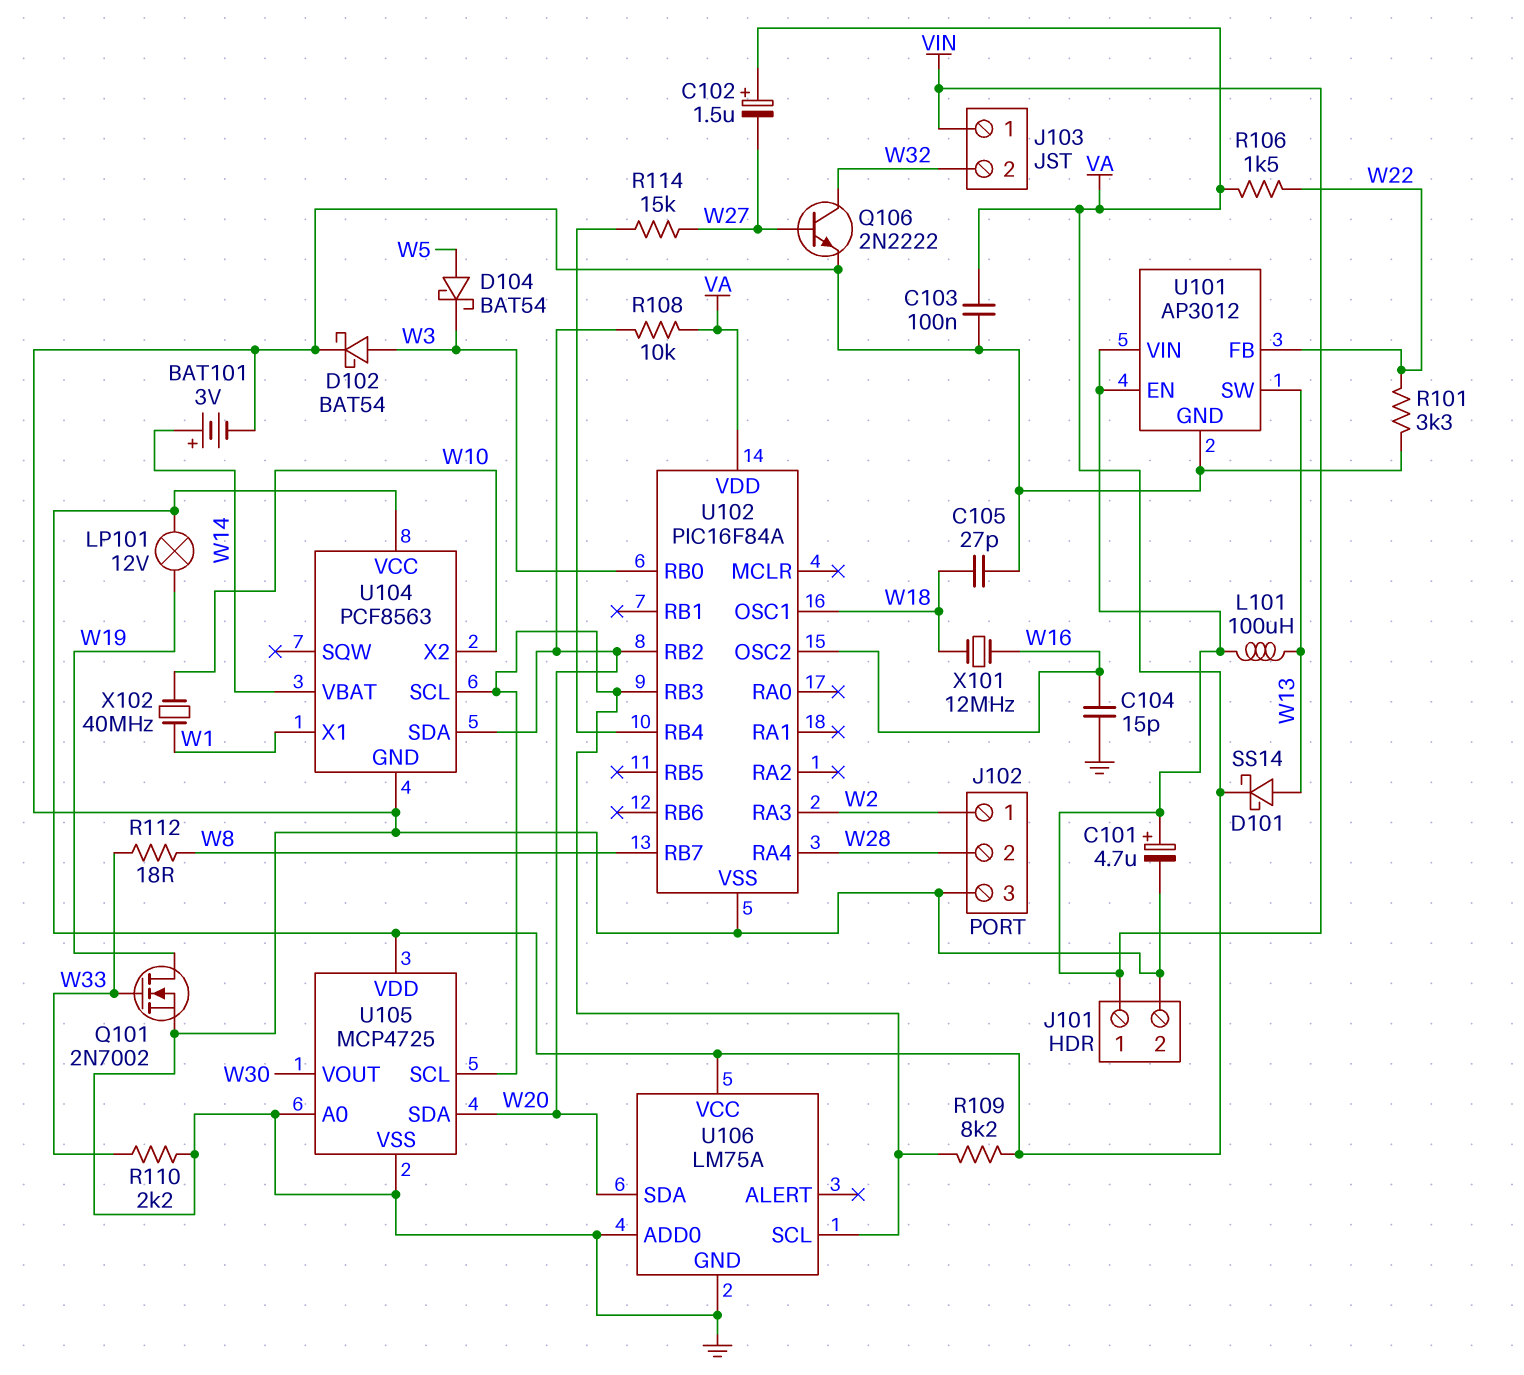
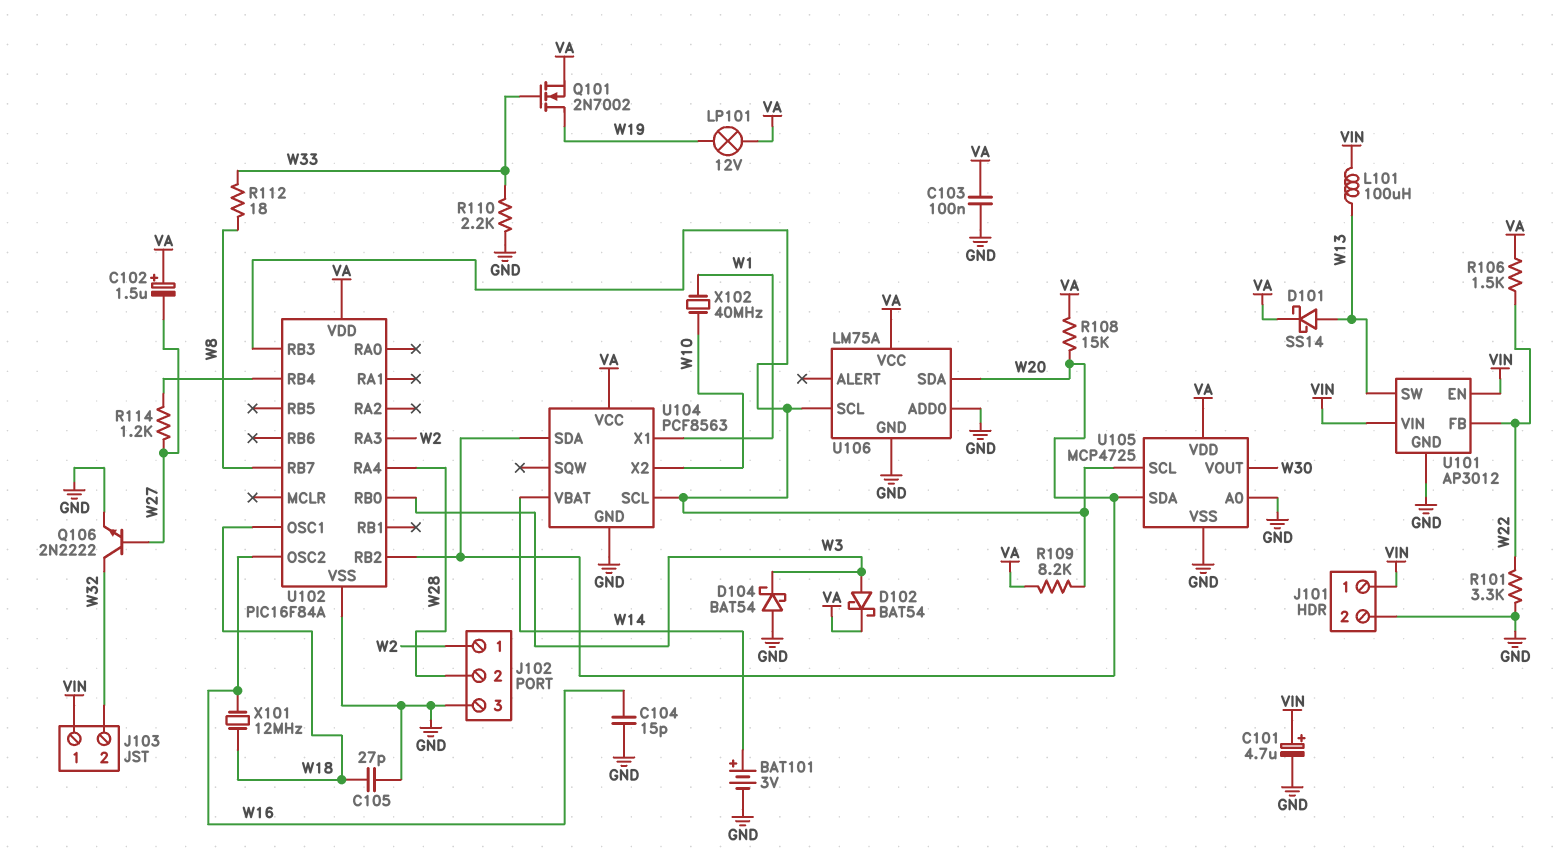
D102: schottky BAT54 (A W3, K GND) -> schottky BAT54 (A W3, K VA)
D104: schottky BAT54 (A W5, K W3) -> schottky BAT54 (A GND, K W3)
Q101: NMOS 2N7002 (G W33, D W19, S GND) -> NMOS 2N7002 (G W33, D W19, S VA)
R108: 10k (VA, W20) -> 15k (VA, W20)
R114: 15k (U102/RB4, W27) -> 1.2k (U102/RB4, W27)

